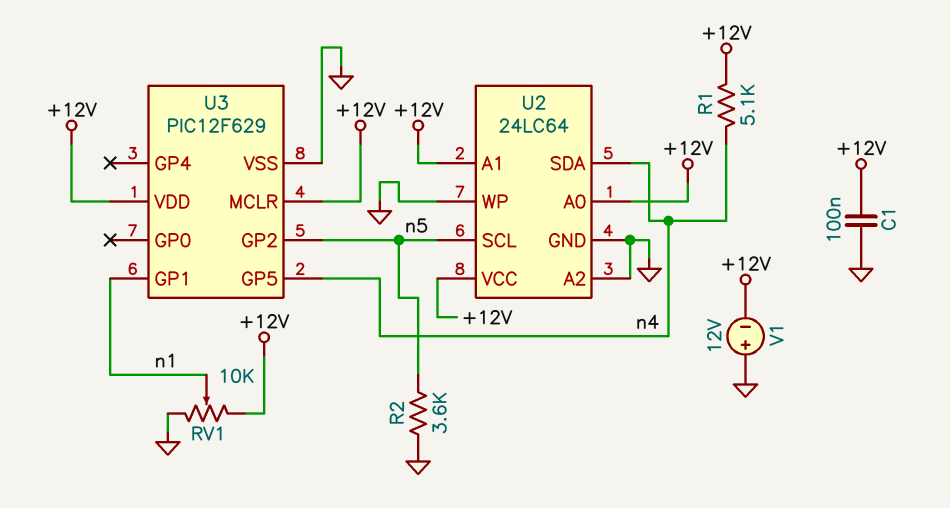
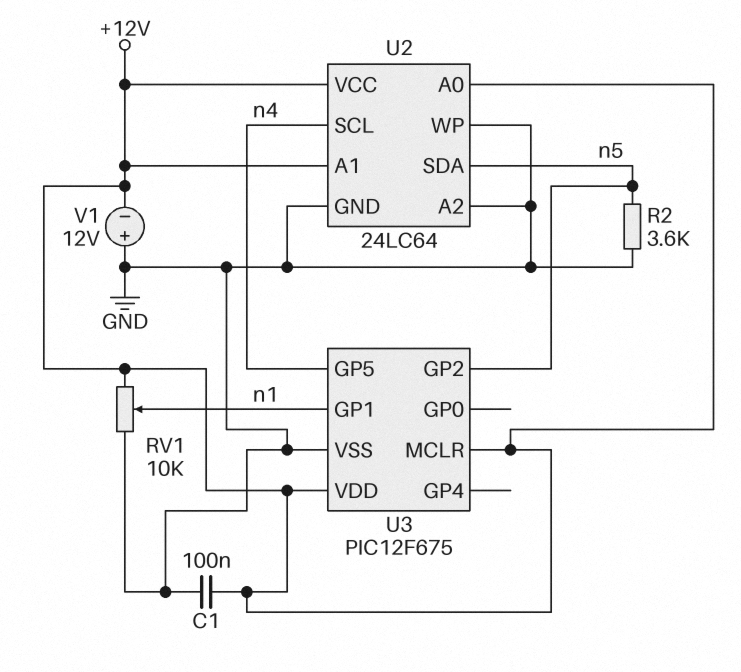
R1: 5.1k (+12V, n4) -> none
U2 pin SCL: n5 -> n4
U2 pin SDA: n4 -> n5
U3: PIC12F629 -> PIC12F675

